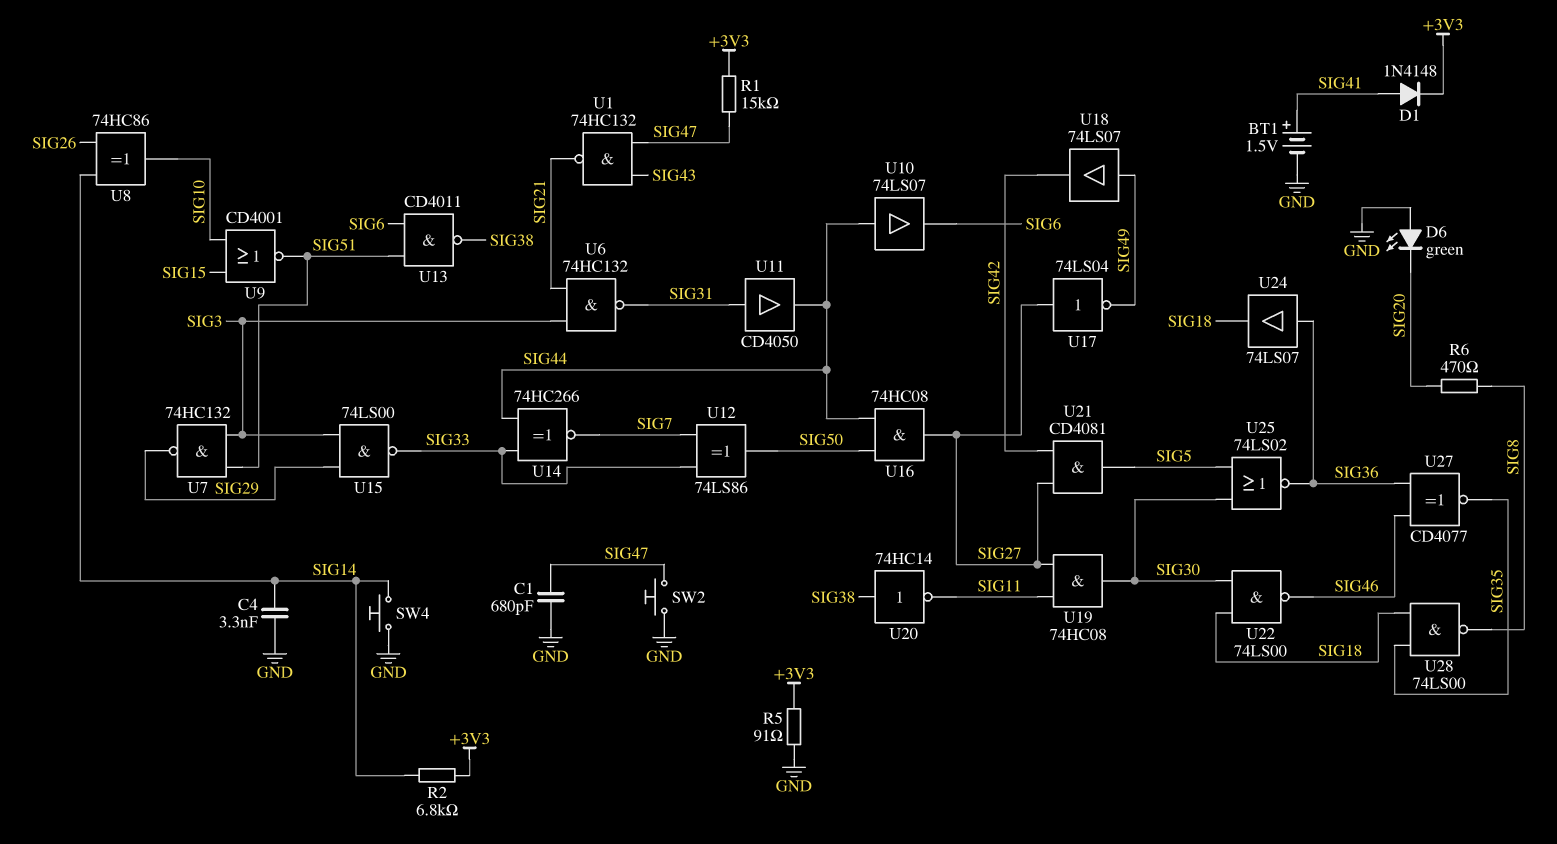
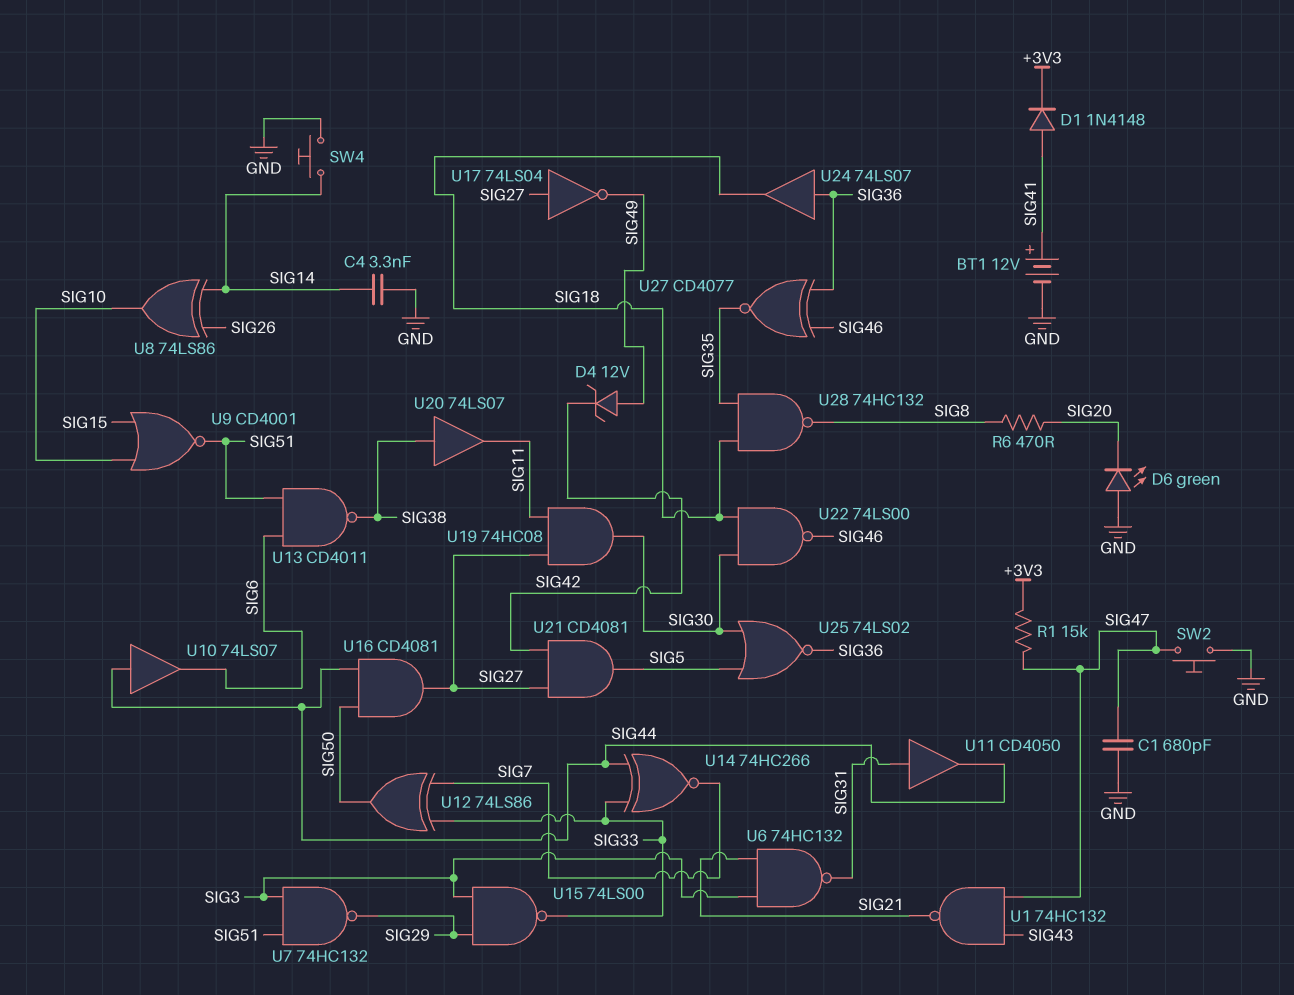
BT1: 1.5V (plus SIG41, minus GND) -> 12V (plus SIG41, minus GND)
D4: none -> zener 12V (A SIG49, K SIG42)
R2: 6.8k (+3V3, SIG14) -> none
R5: 91 (+3V3, GND) -> none
U8: XOR 74HC86 (in SIG14, in SIG26, out SIG10) -> XOR 74LS86 (in SIG14, in SIG26, out SIG10)
U16: AND 74HC08 (in SIG44, in SIG50, out SIG27) -> AND CD4081 (in SIG44, in SIG50, out SIG27)
U18: buffer 74LS07 (in SIG49, out SIG42) -> none
U20: NOT 74HC14 (in SIG38, out SIG11) -> buffer 74LS07 (in SIG38, out SIG11)
U28: NAND 74LS00 (in SIG18, in SIG35, out SIG8) -> NAND 74HC132 (in SIG18, in SIG35, out SIG8)

